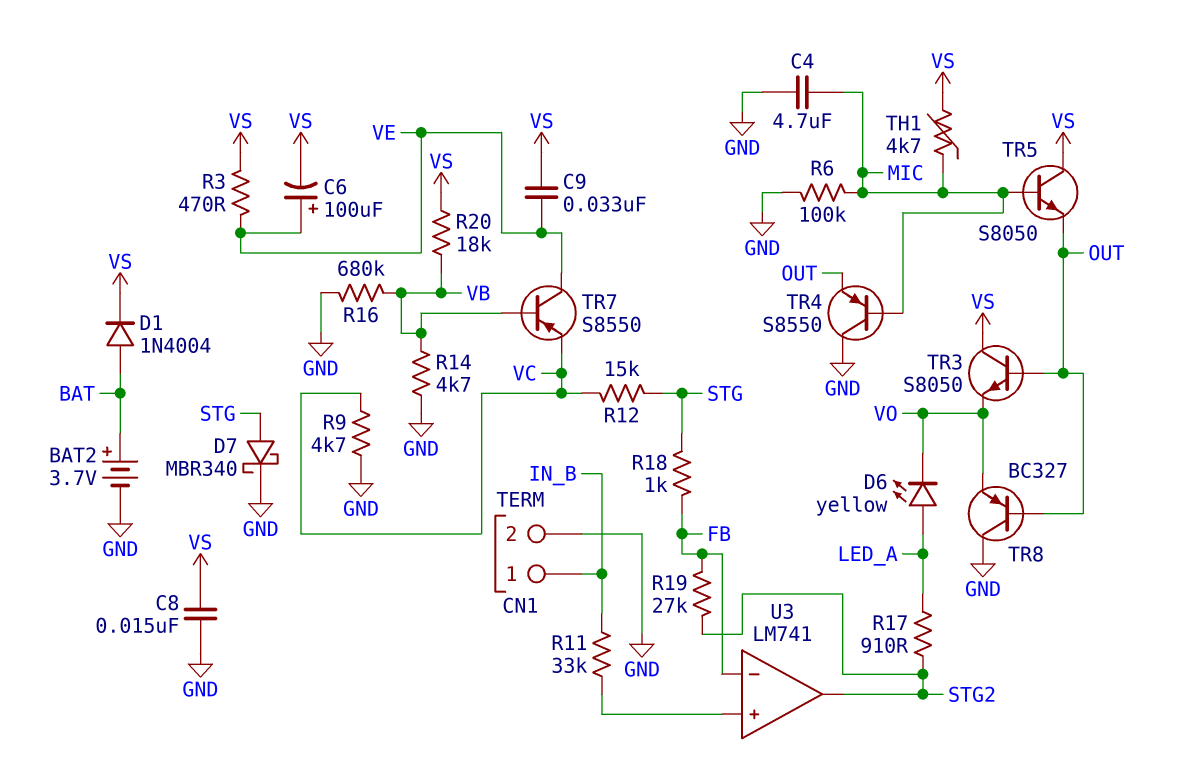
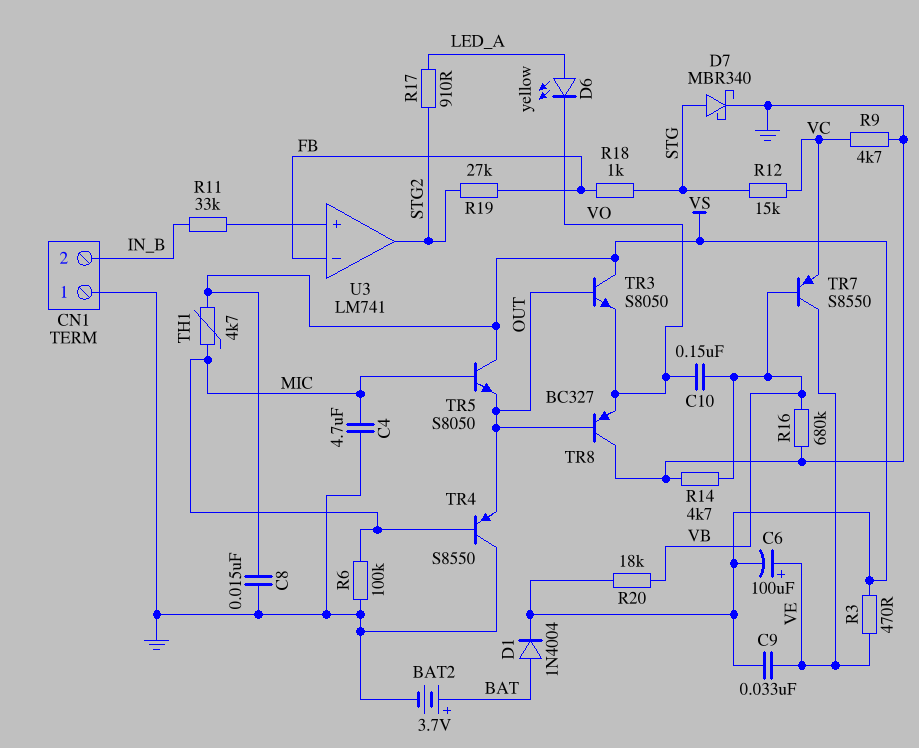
C10: none -> 150nF (VB, VO)
CN1 pin 1: IN_B -> GND
CN1 pin 2: GND -> IN_B

